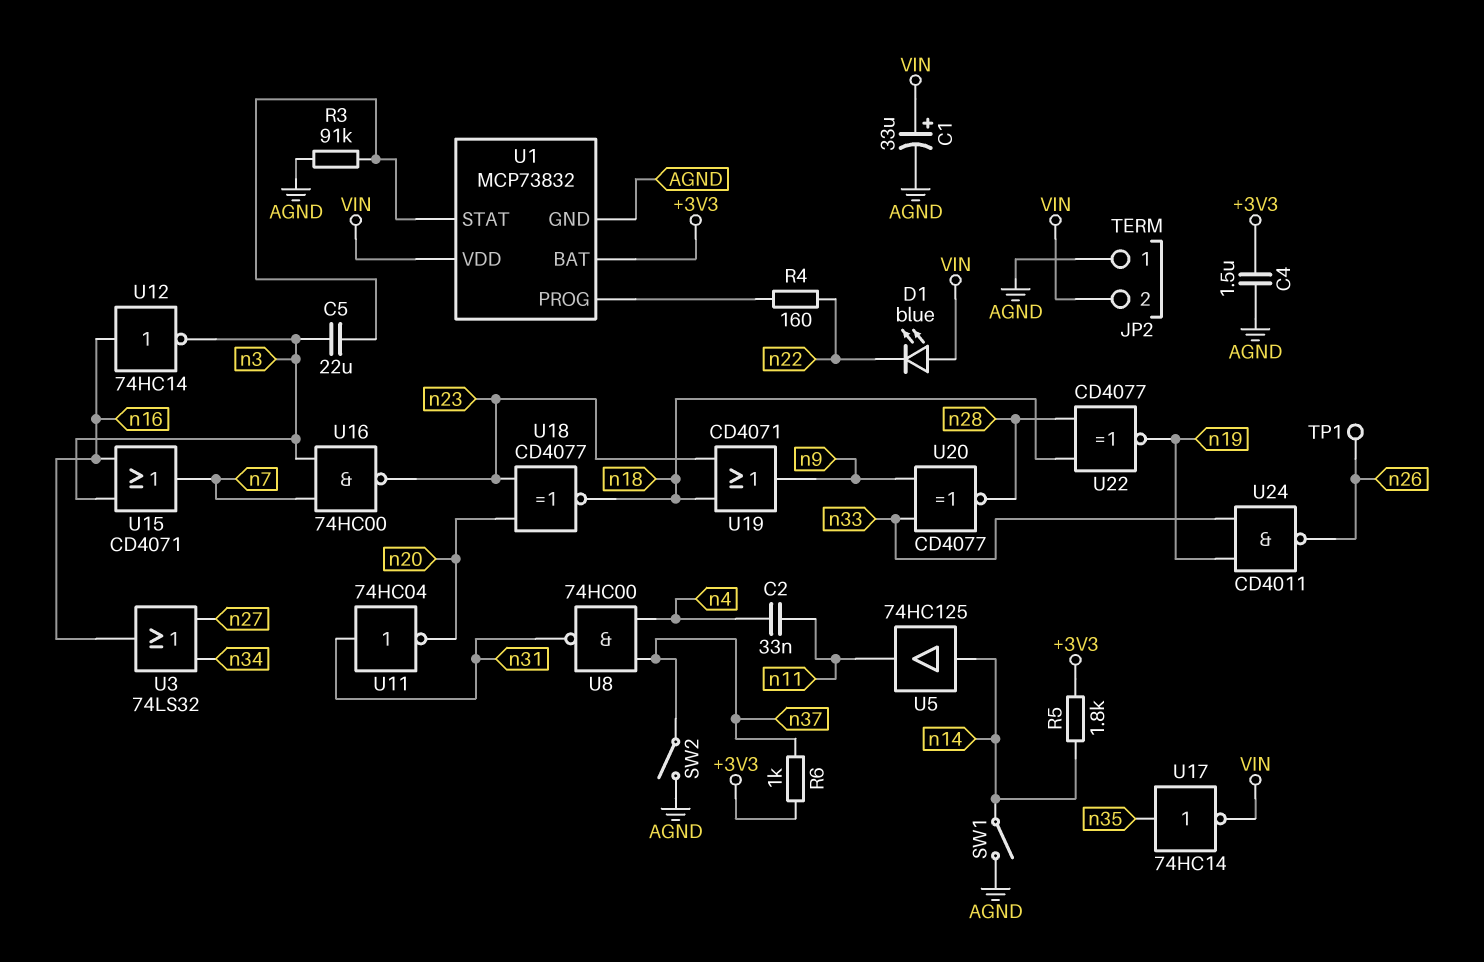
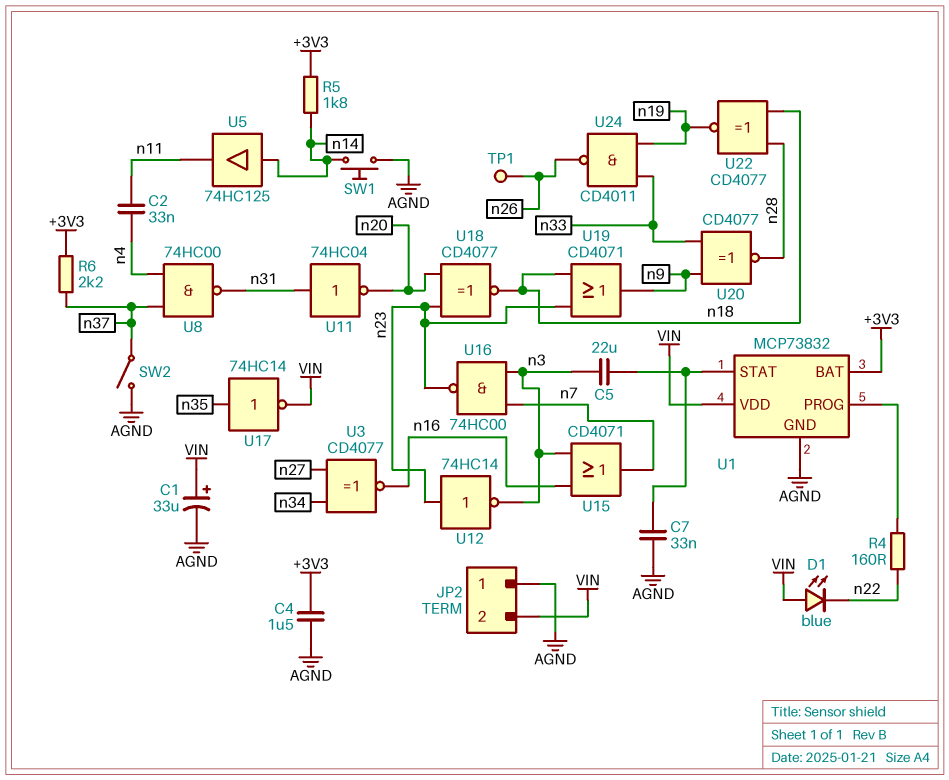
C7: none -> 33nF (AGND, U1/STAT)
R3: 91k (AGND, U1/STAT) -> none
R6: 1k (+3V3, n37) -> 2.2k (+3V3, n37)
SW1: switch (AGND, n14) -> button (AGND, n14)
U3: OR 74LS32 (in n27, in n34, out n16) -> XNOR CD4077 (in n27, in n34, out n16)
U12: NOT 74HC14 (in n16, out n3) -> NOT 74HC14 (in n23, out n3)

